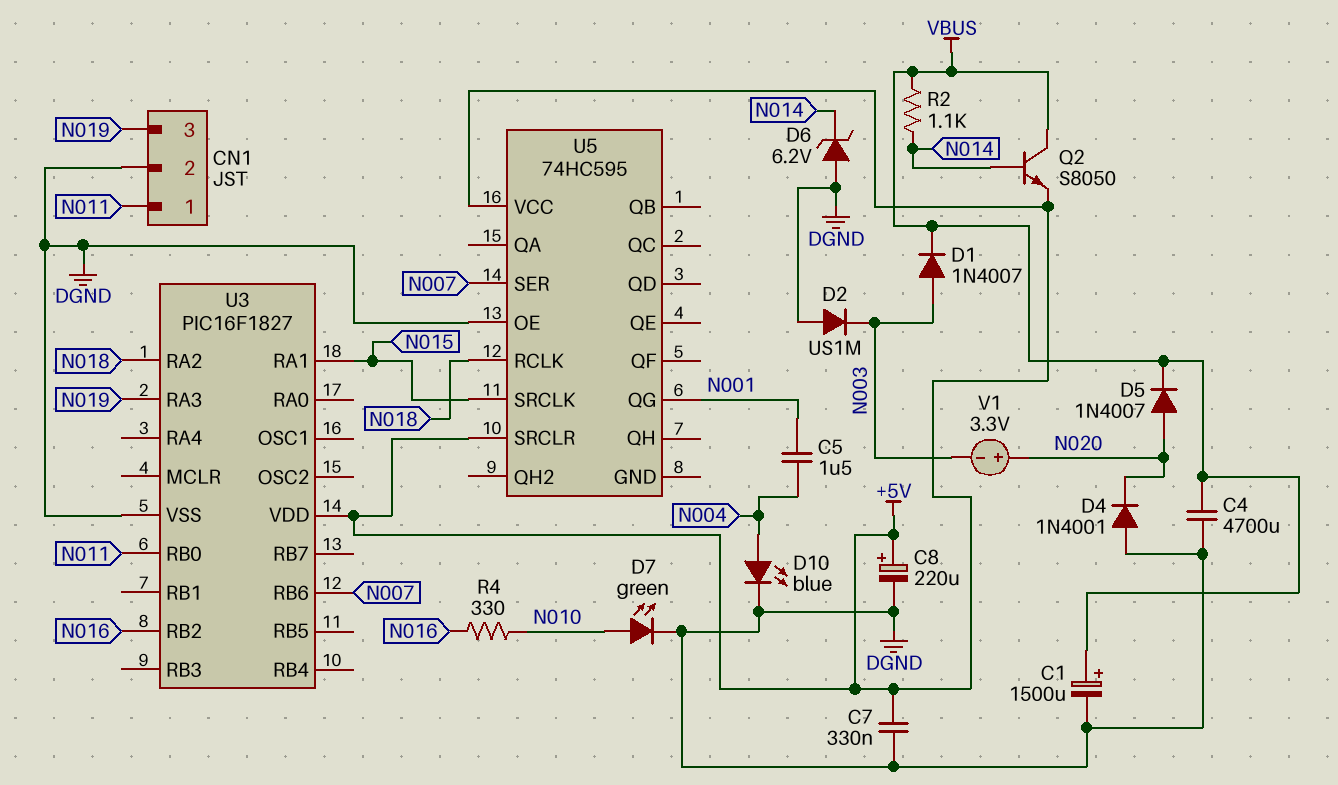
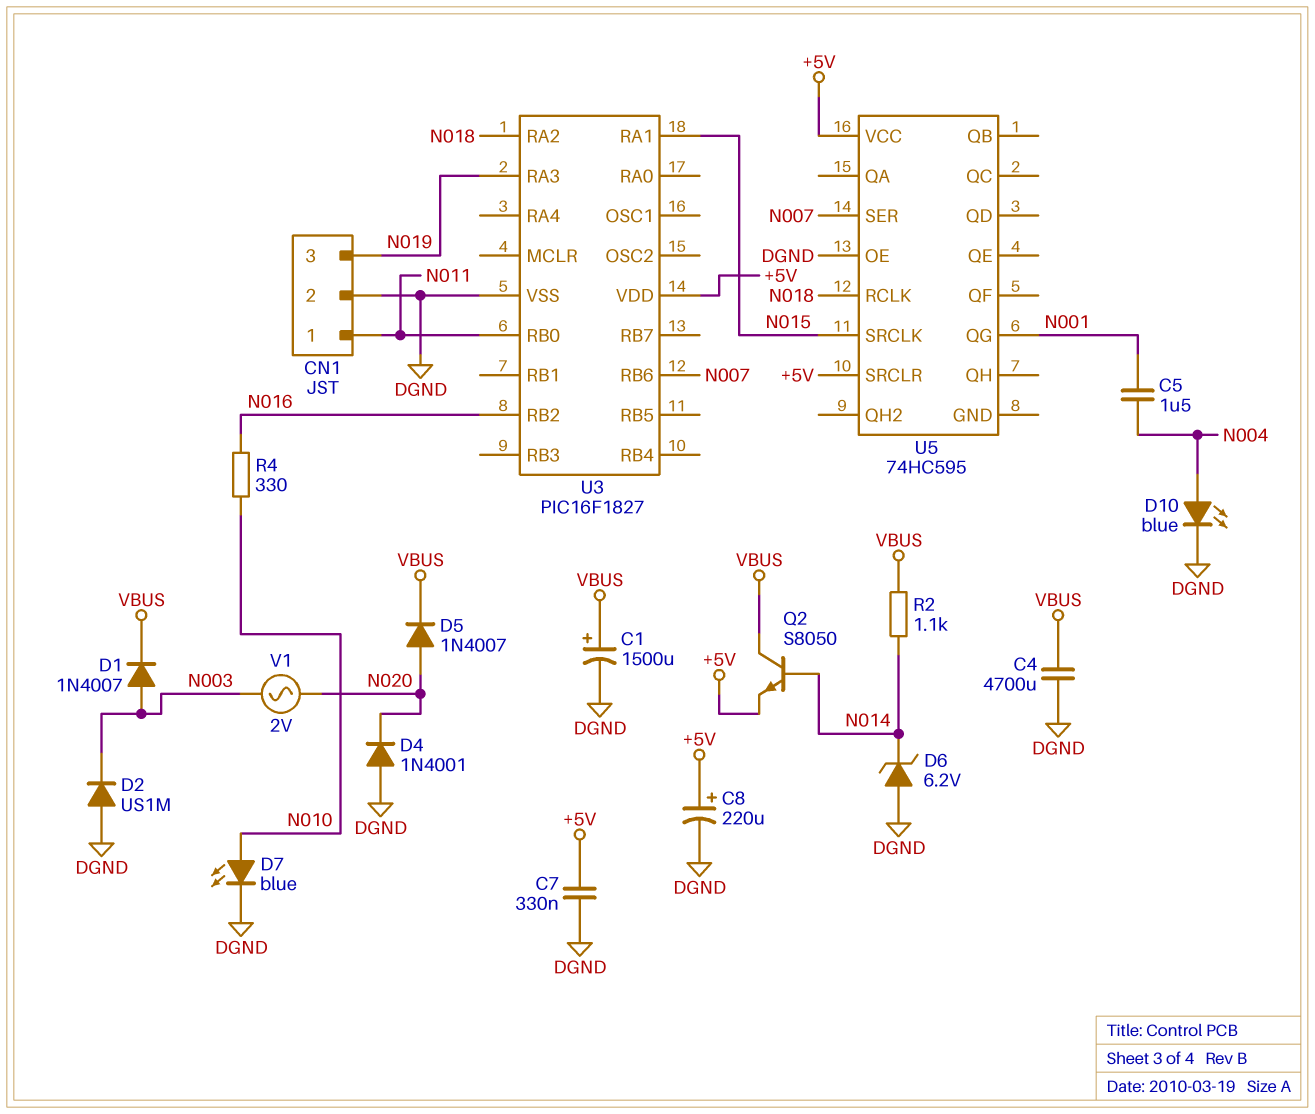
D7: LED green (A N010, K DGND) -> LED blue (A N010, K DGND)
V1: 3.3V (plus N020, minus N003) -> AC 2V (N003, N020)

